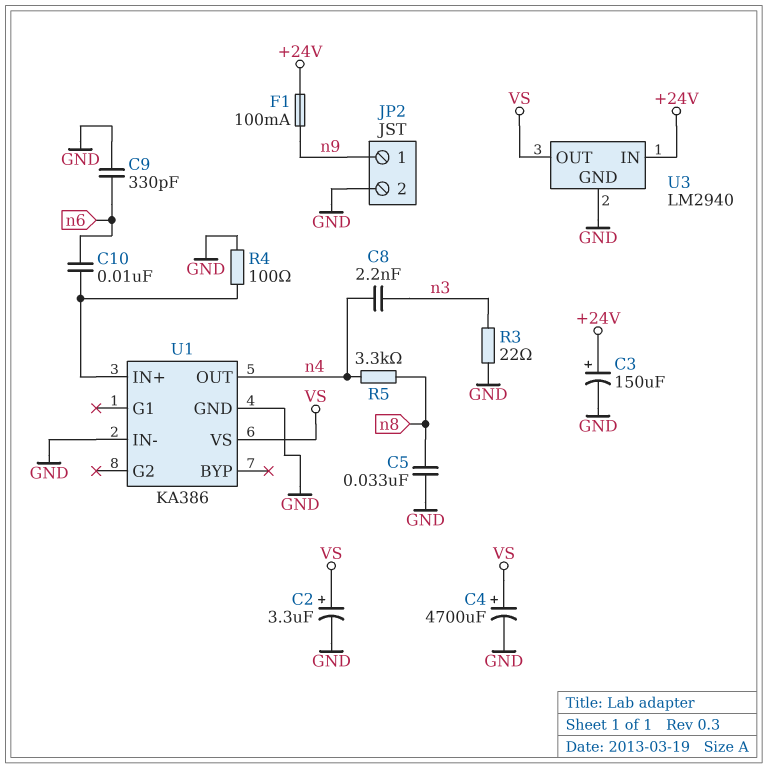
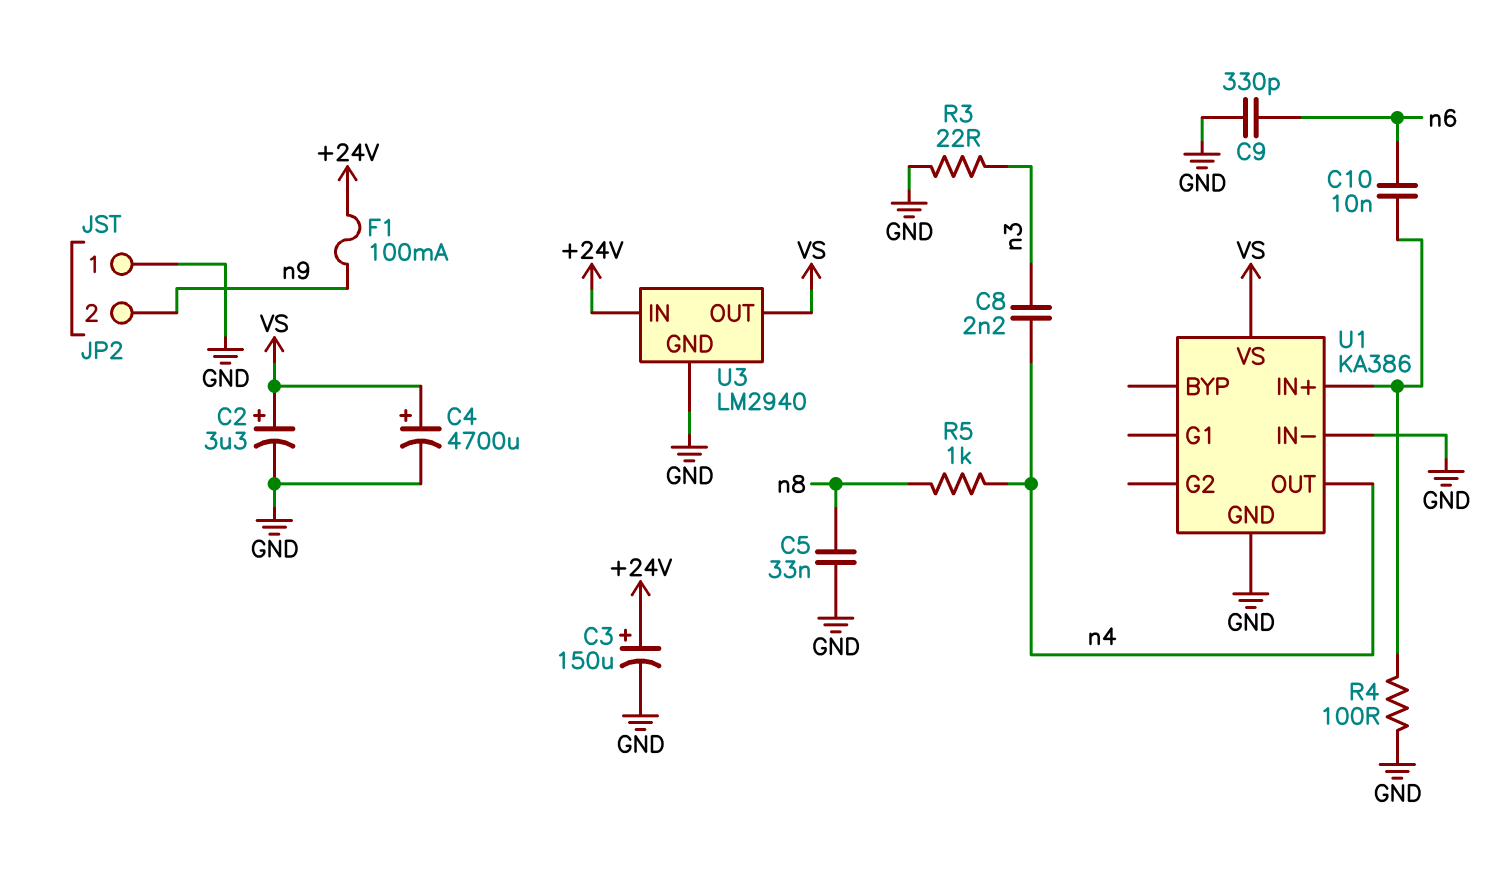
JP2 pin 1: n9 -> GND
JP2 pin 2: GND -> n9
R5: 3.3k (n4, n8) -> 1k (n4, n8)

